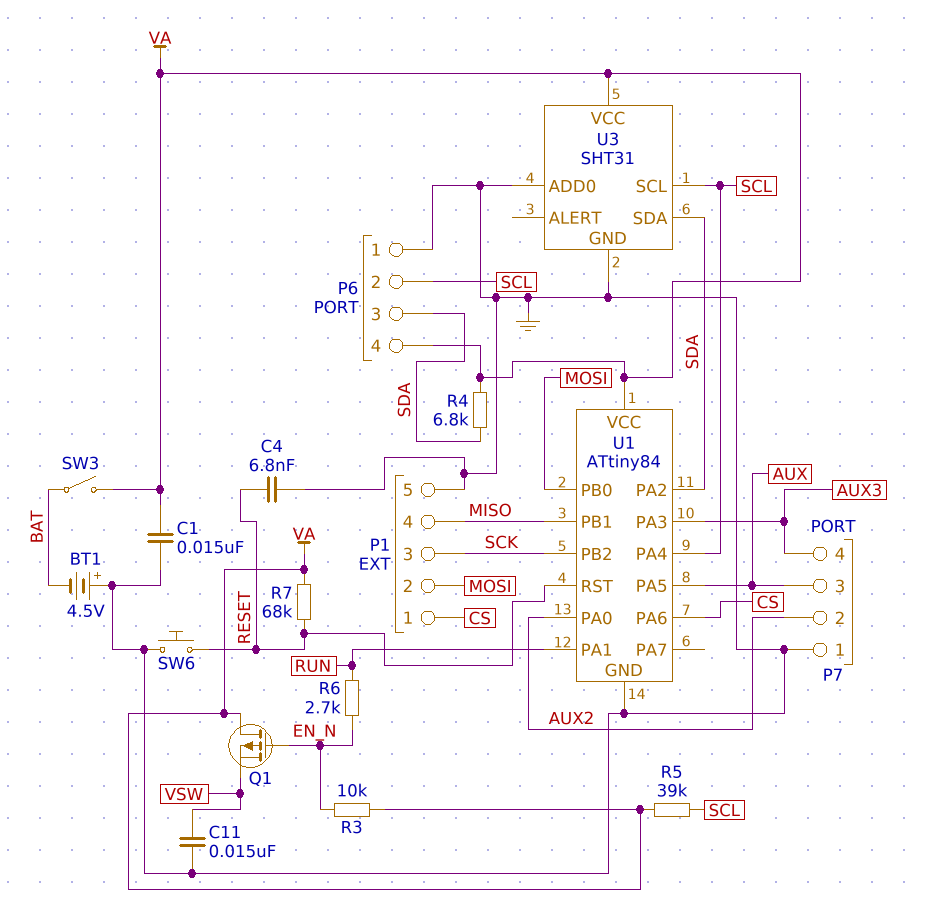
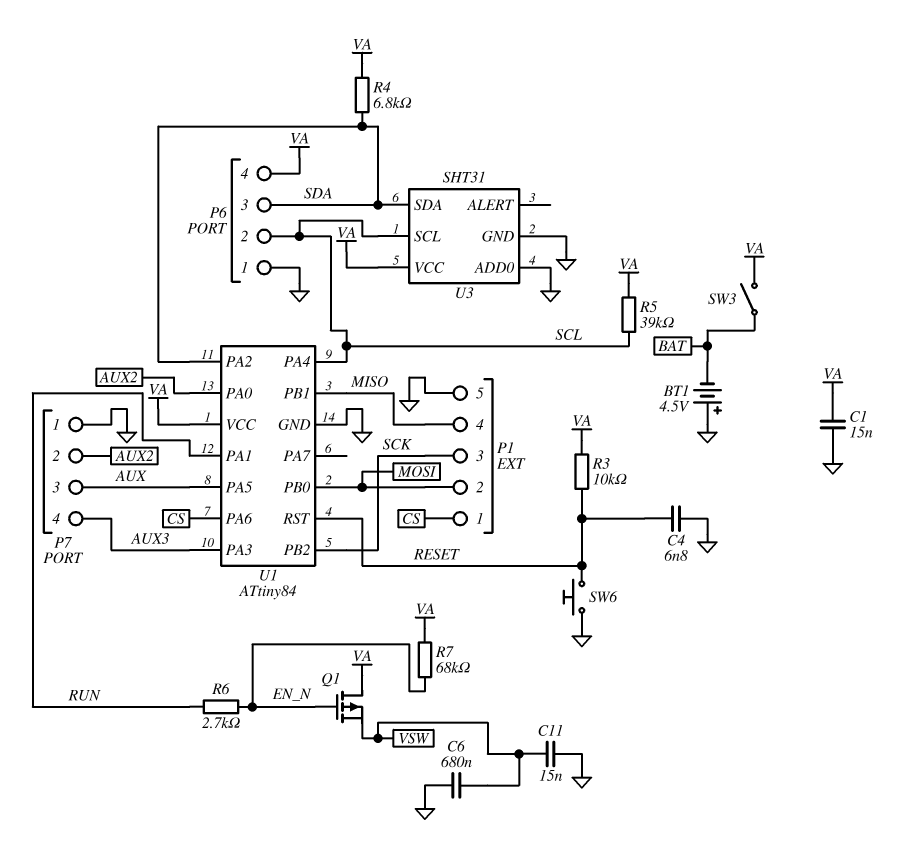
C6: none -> 680nF (GND, VSW)
R3: 10k (EN_N, VA) -> 10k (RESET, VA)
R7: 68k (RESET, VA) -> 68k (EN_N, VA)

